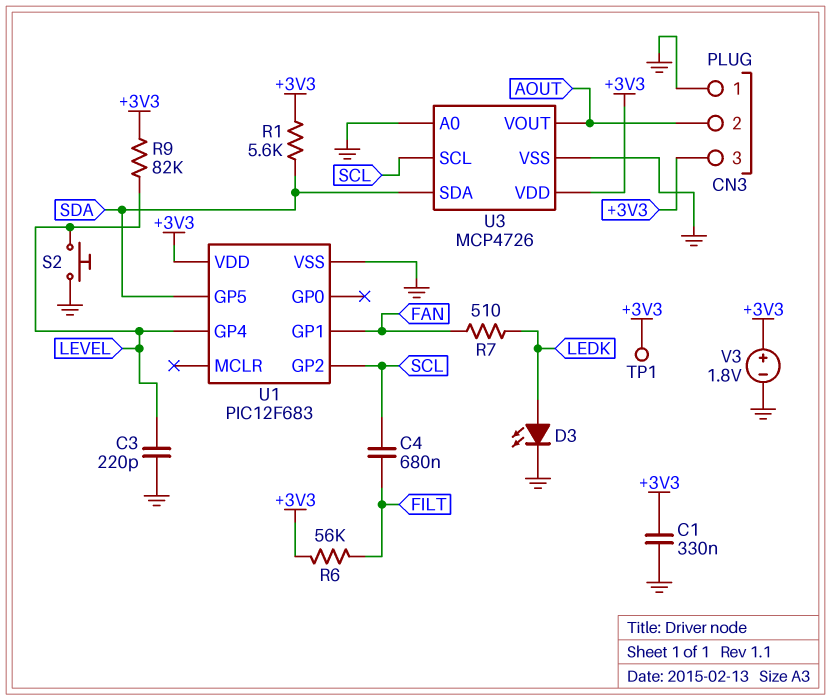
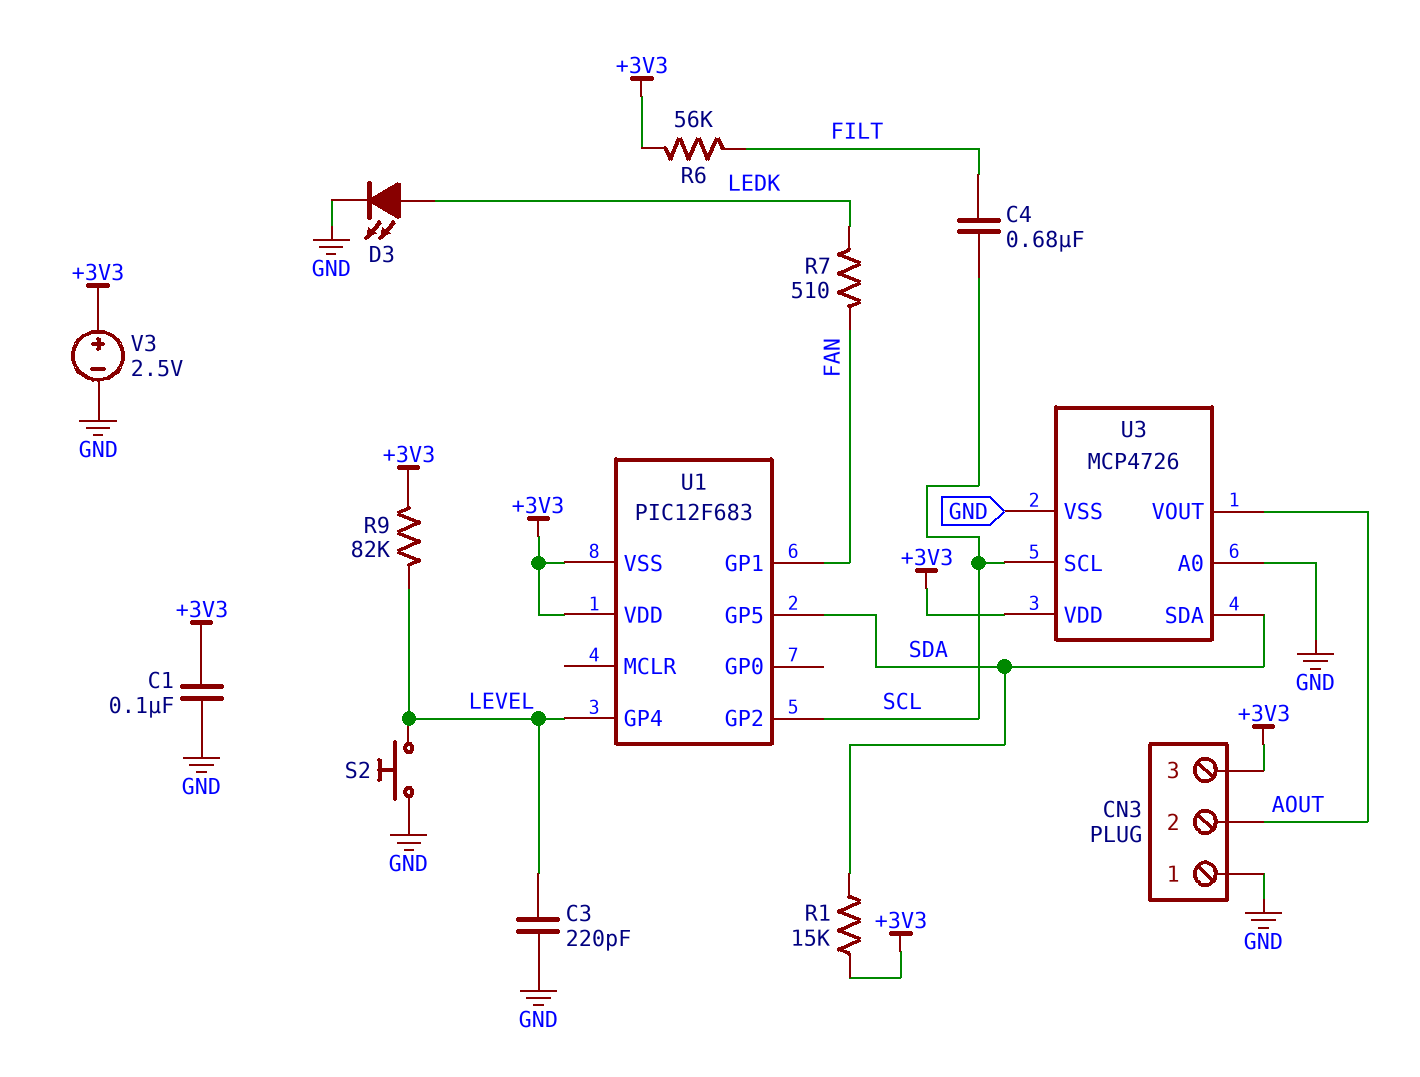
C1: 330nF (+3V3, GND) -> 100nF (+3V3, GND)
R1: 5.6k (+3V3, SDA) -> 15k (+3V3, SDA)
TP1: test point (+3V3) -> none
U1 pin VSS: GND -> +3V3
V3: 1.8V (plus +3V3, minus GND) -> 2.5V (plus +3V3, minus GND)

